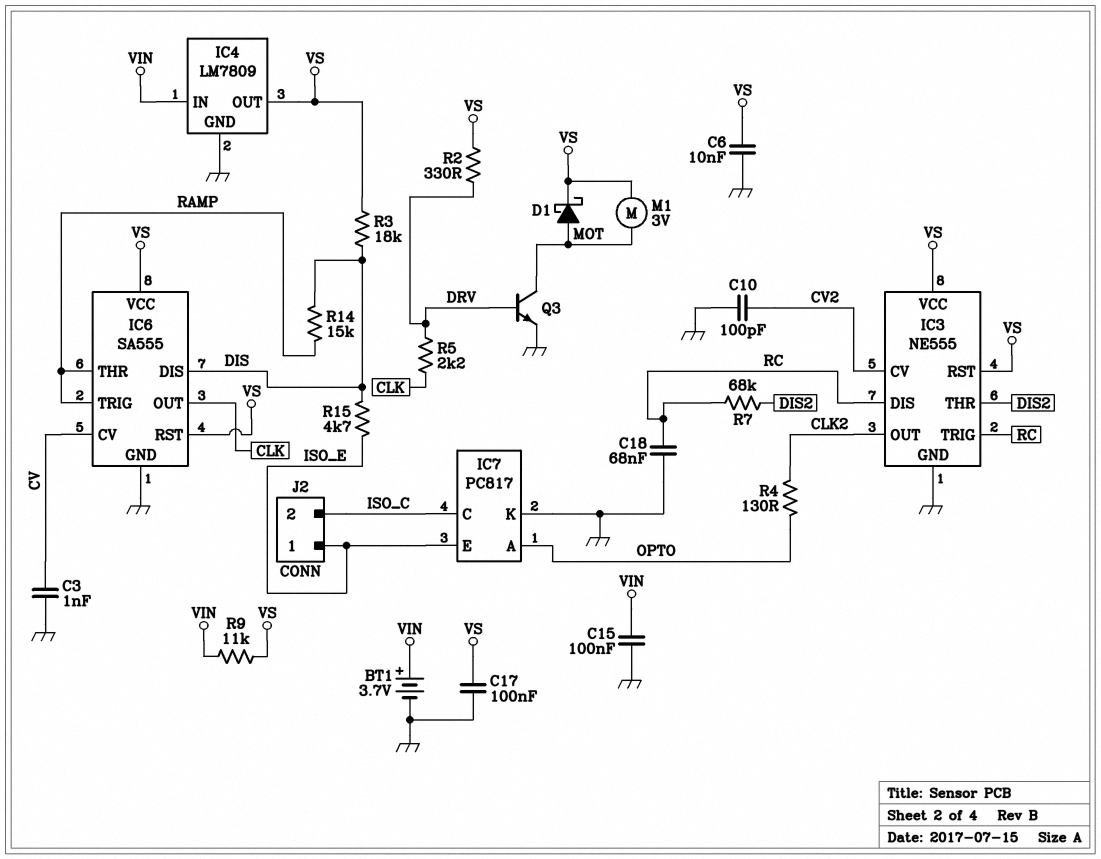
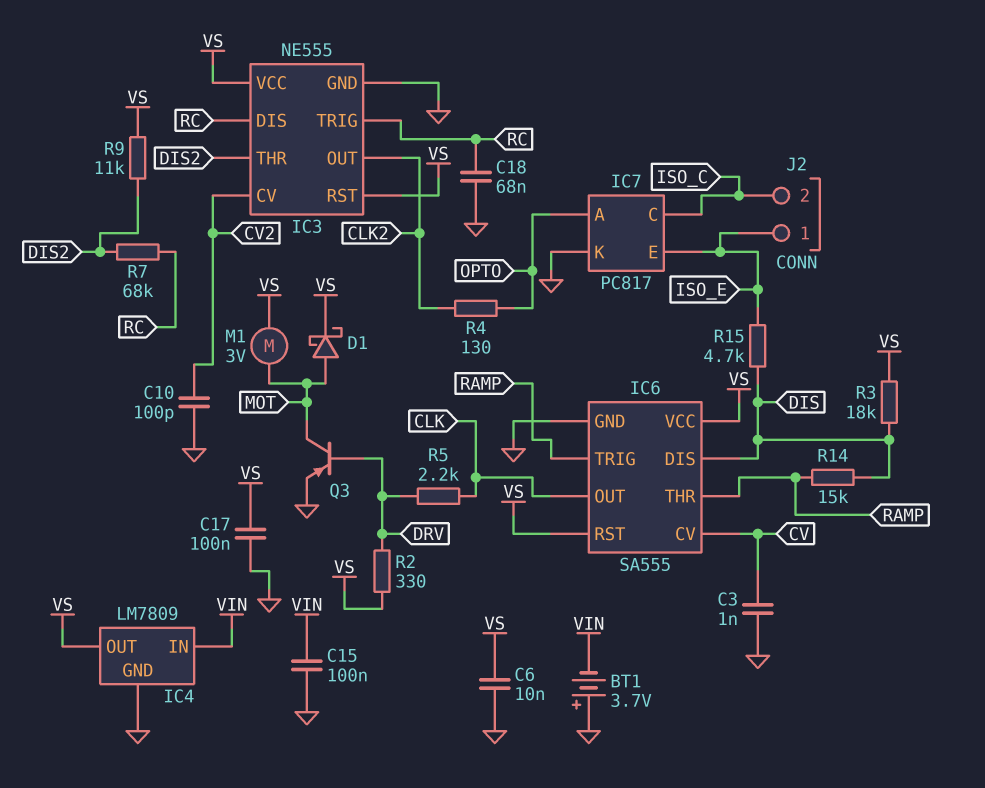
BT1: 3.7V (plus VIN, minus GND) -> 3.7V (plus GND, minus VIN)
Q3: NPN (B DRV, C MOT, E GND) -> PNP (B DRV, C MOT, E GND)
R9: 11k (VIN, VS) -> 11k (DIS2, VS)

